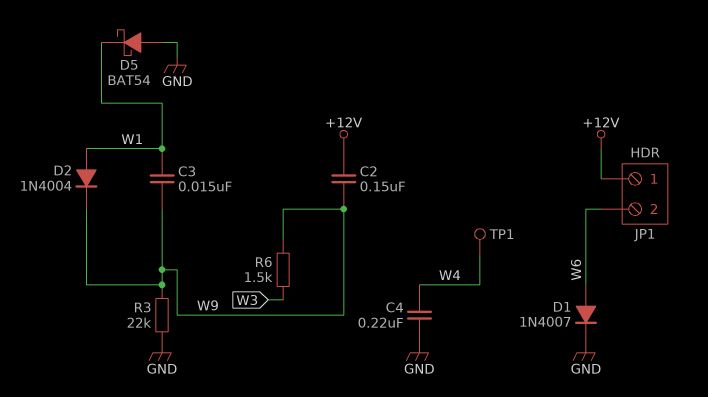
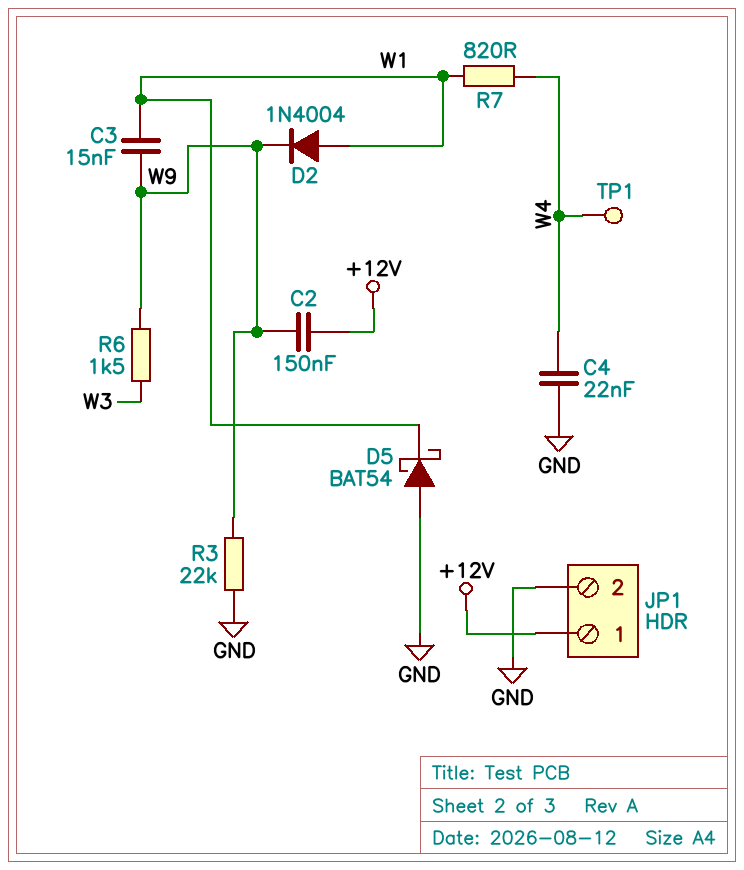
C4: 220nF (GND, W4) -> 22nF (GND, W4)
D1: diode 1N4007 (A W6, K GND) -> none
JP1 pin 2: W6 -> GND
R7: none -> 820 (W1, W4)

